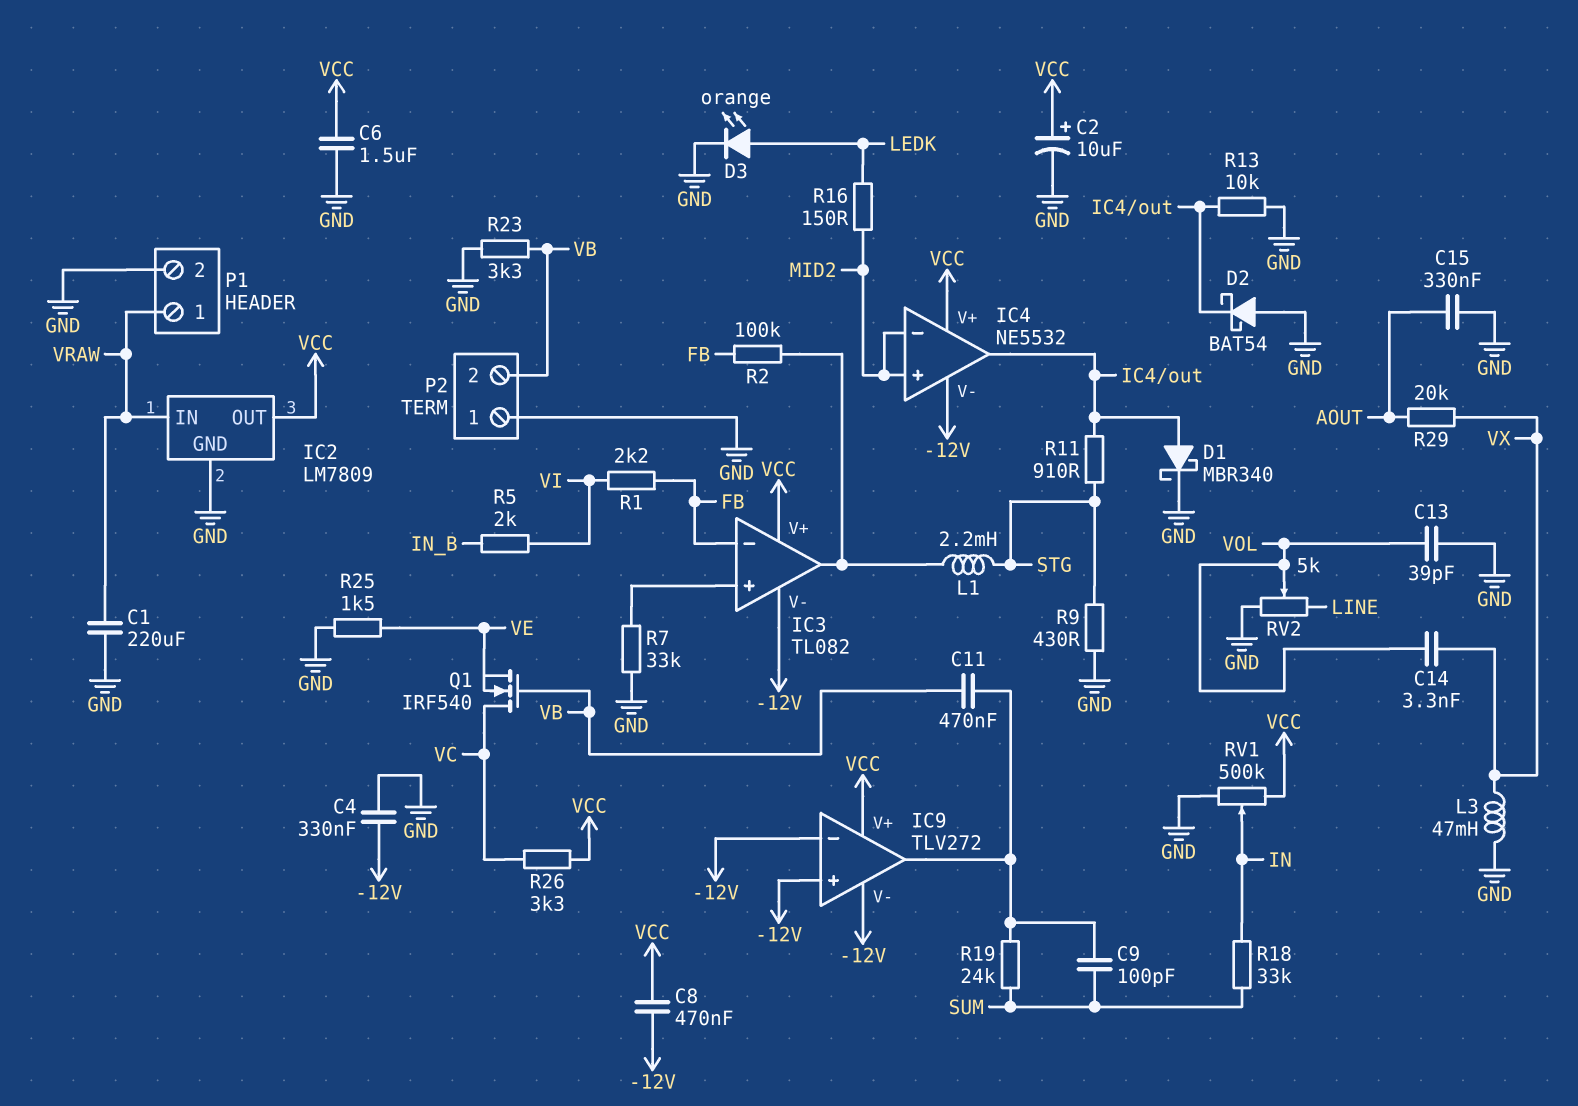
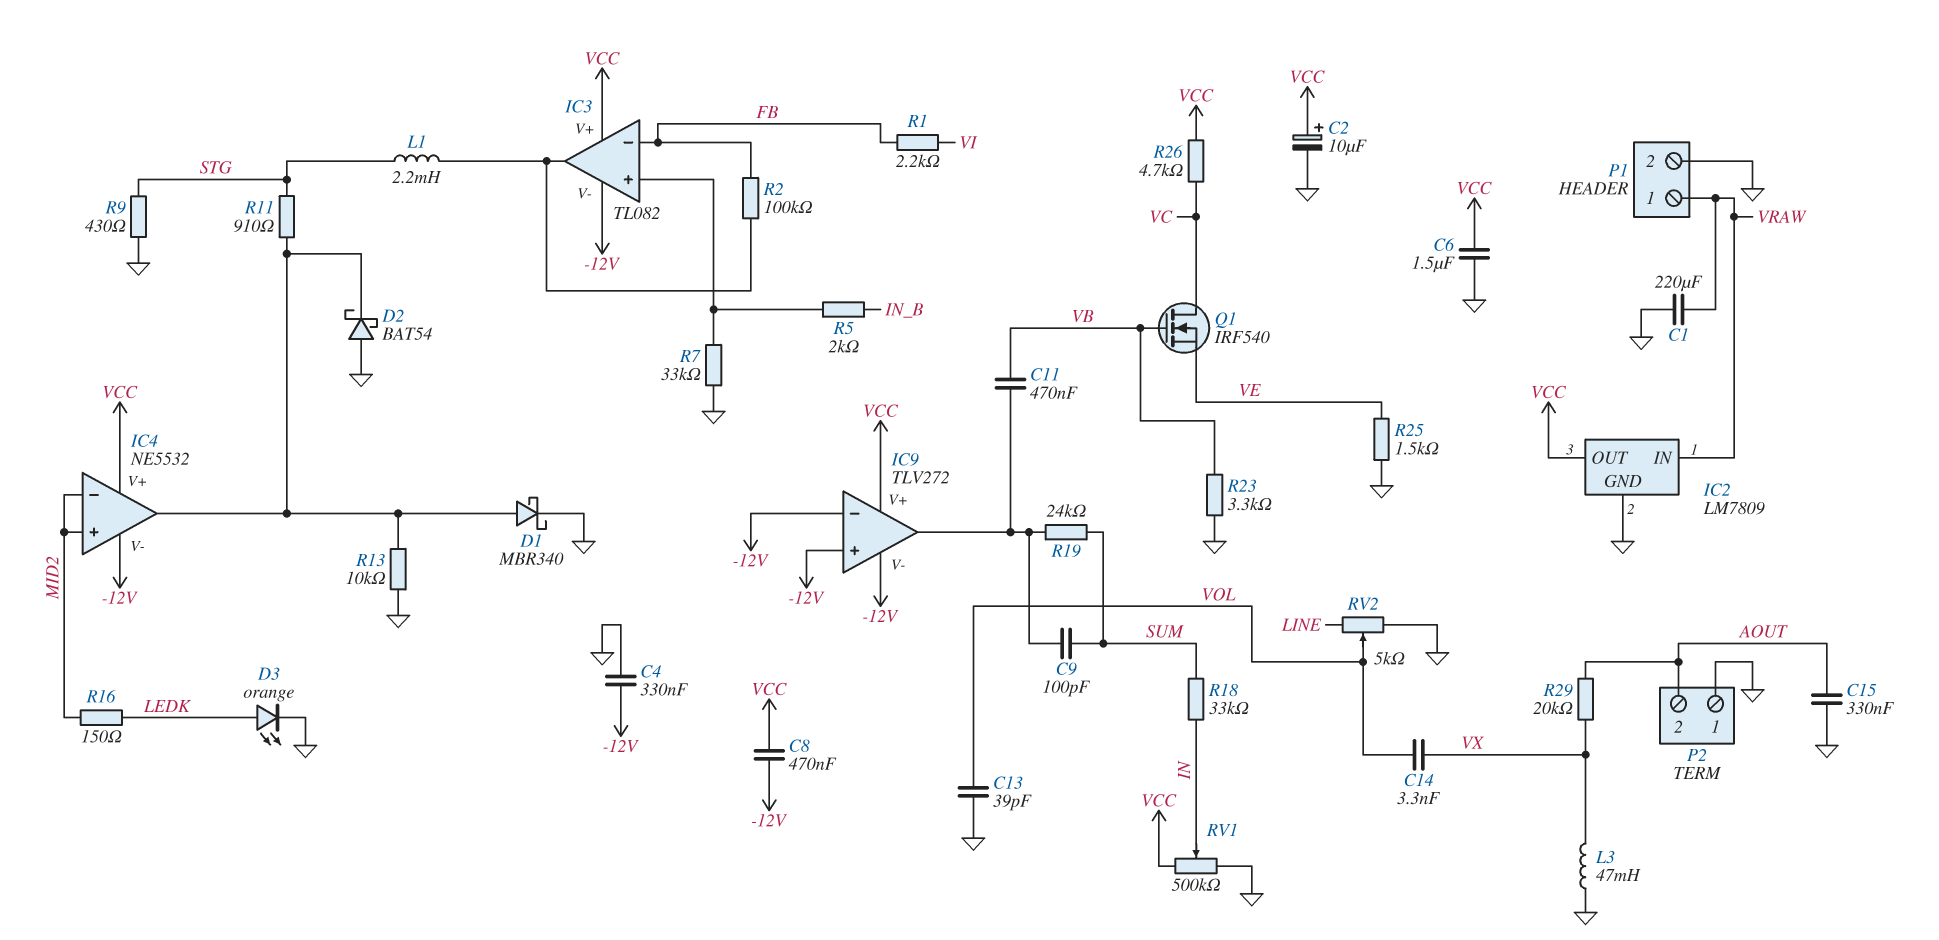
P2 pin 2: VB -> AOUT
R5: 2k (IN_B, VI) -> 2k (IC3/in+, IN_B)
R26: 3.3k (VC, VCC) -> 4.7k (VC, VCC)

